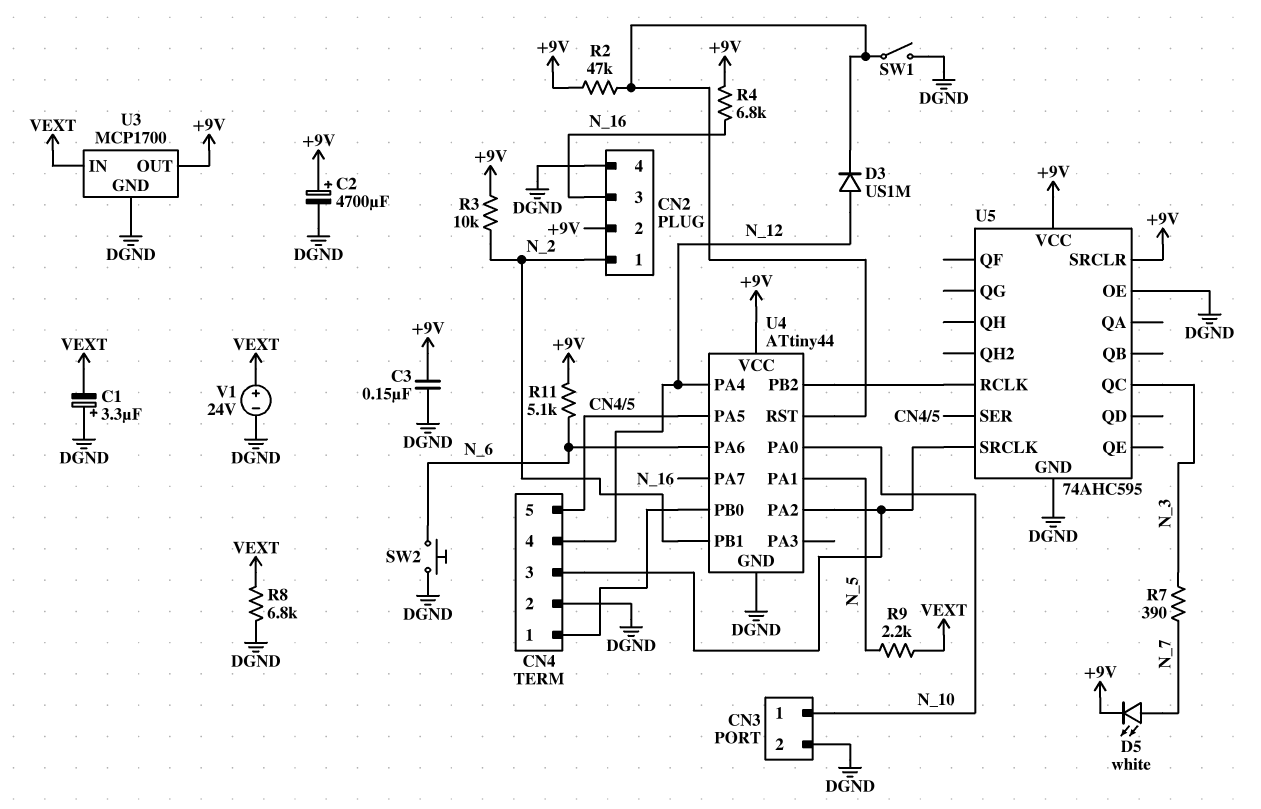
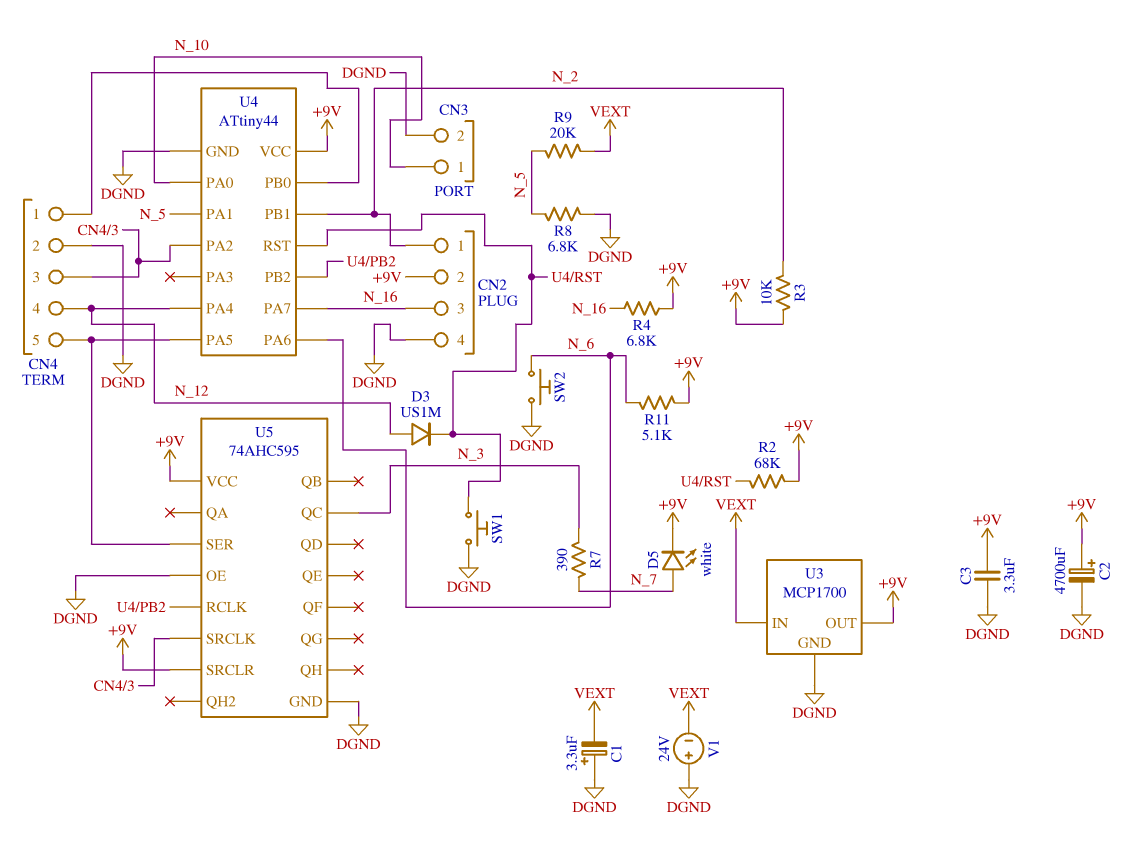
C3: 150nF (+9V, DGND) -> 3.3uF (+9V, DGND)
R2: 47k (+9V, U4/RST) -> 68k (+9V, U4/RST)
R8: 6.8k (DGND, VEXT) -> 6.8k (DGND, N_5)
R9: 2.2k (N_5, VEXT) -> 20k (N_5, VEXT)
SW1: switch (DGND, U4/RST) -> button (DGND, U4/RST)
V1: 24V (plus VEXT, minus DGND) -> 24V (plus DGND, minus VEXT)

